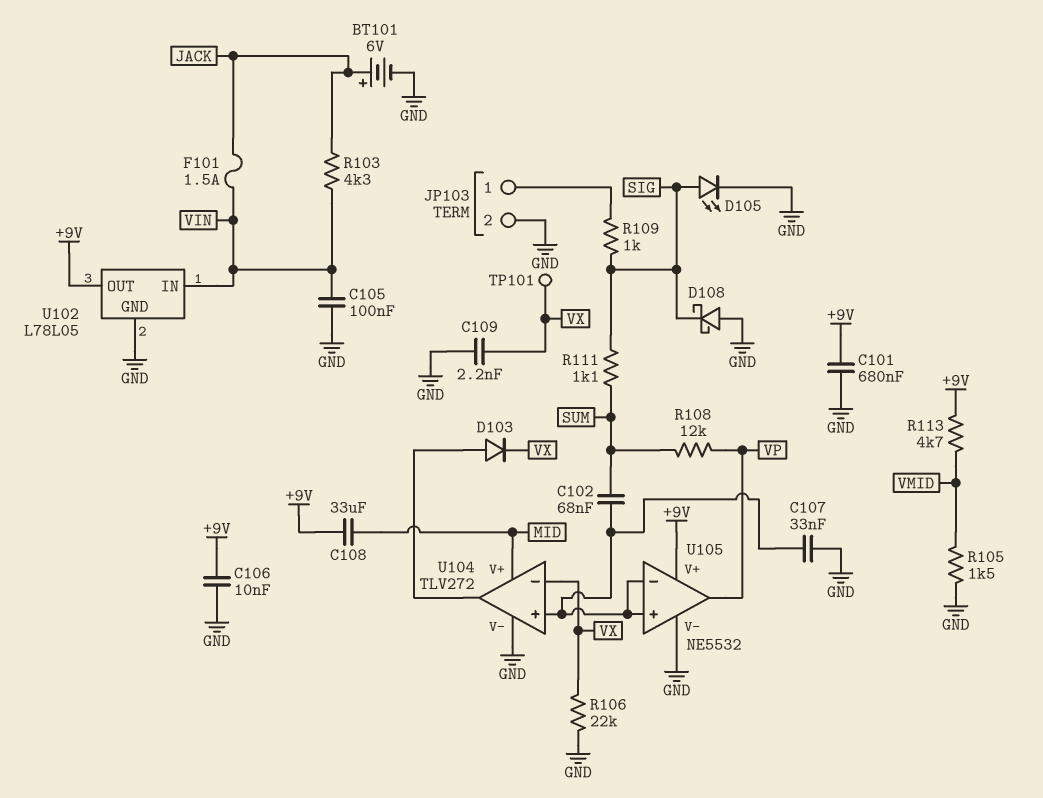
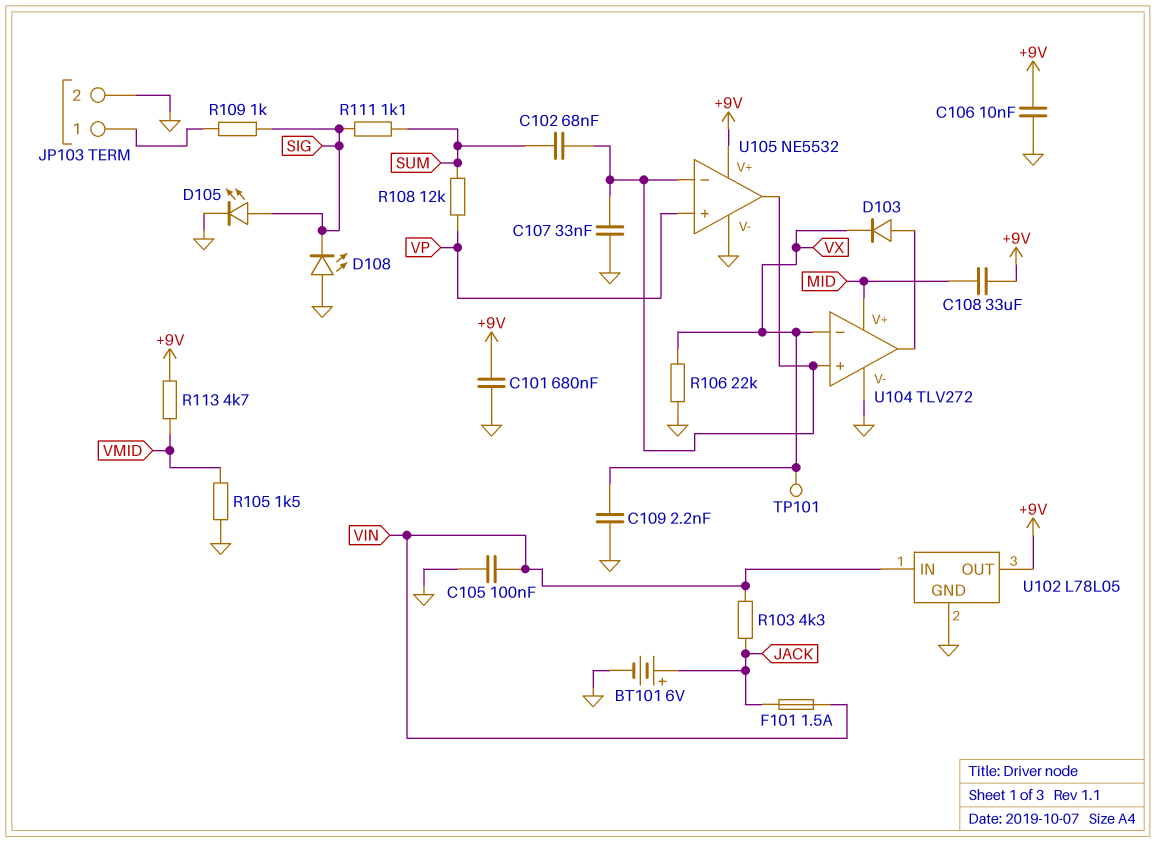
D108: schottky (A GND, K SIG) -> LED (A GND, K SIG)
U105 pin in+: U104/in+ -> VP
U105 pin out: VP -> U104/in+

